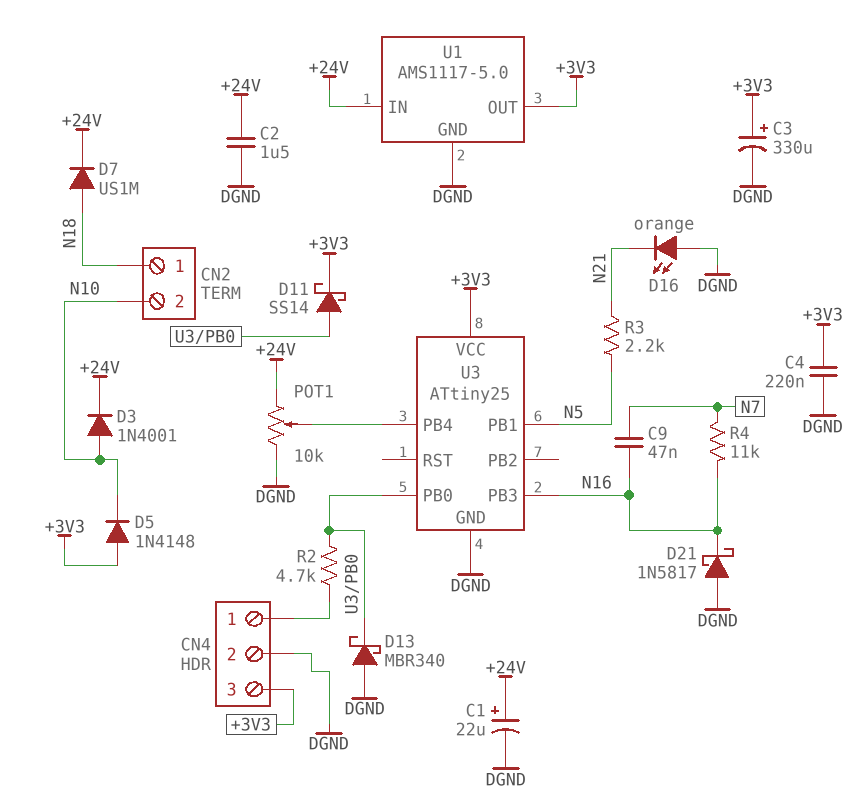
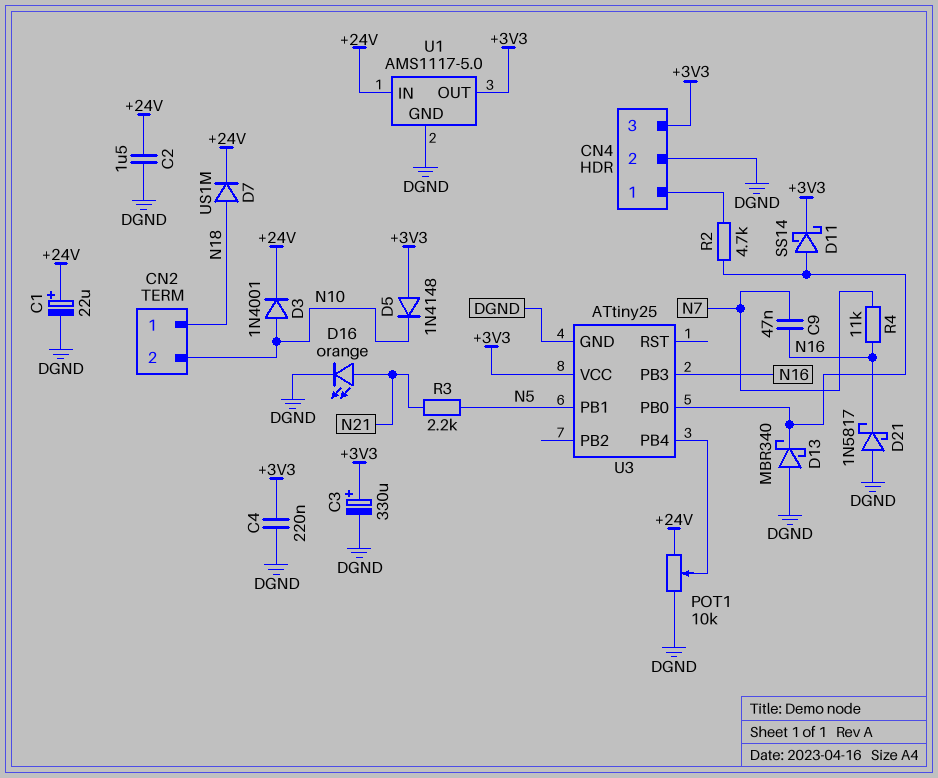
D16: LED orange (A DGND, K N21) -> LED orange (A N21, K DGND)

